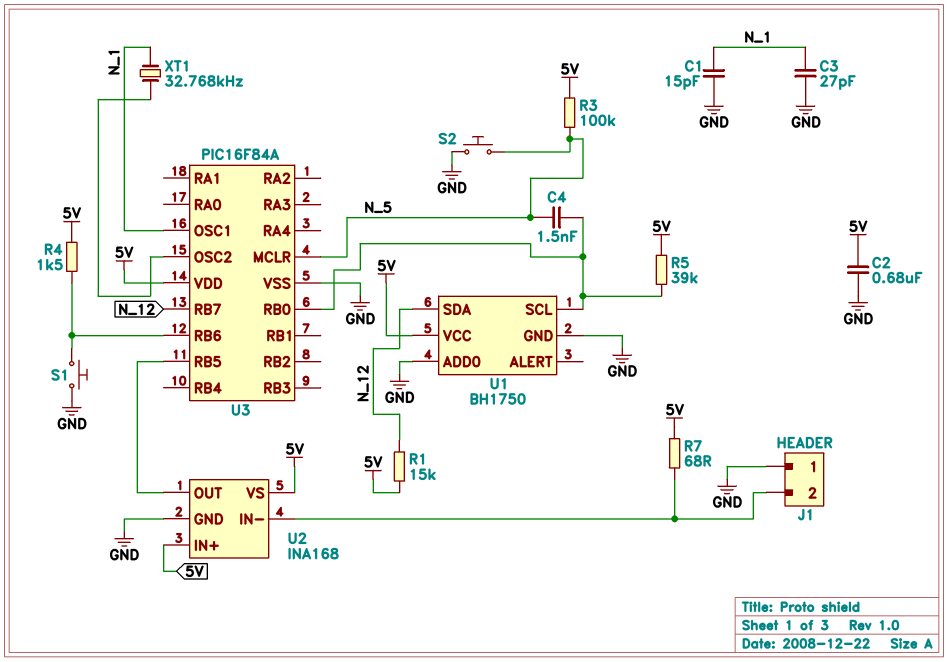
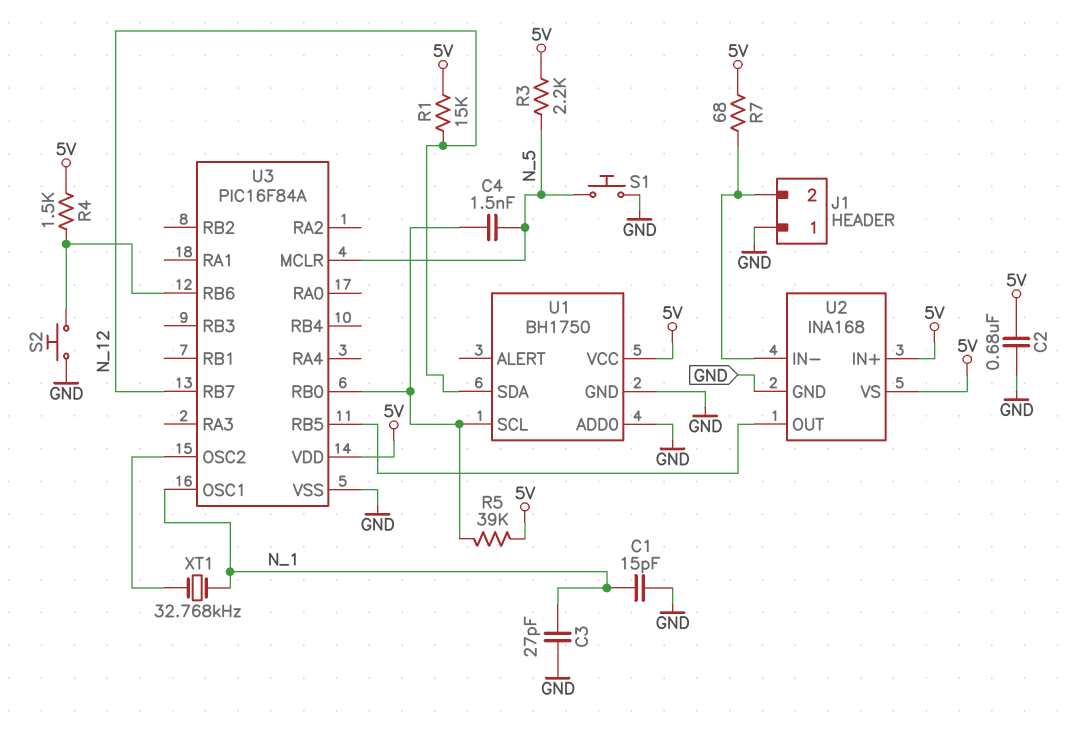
R3: 100k (5V, N_5) -> 2.2k (5V, N_5)
S1: button (GND, U3/RB6) -> button (GND, N_5)
S2: button (GND, N_5) -> button (GND, U3/RB6)

